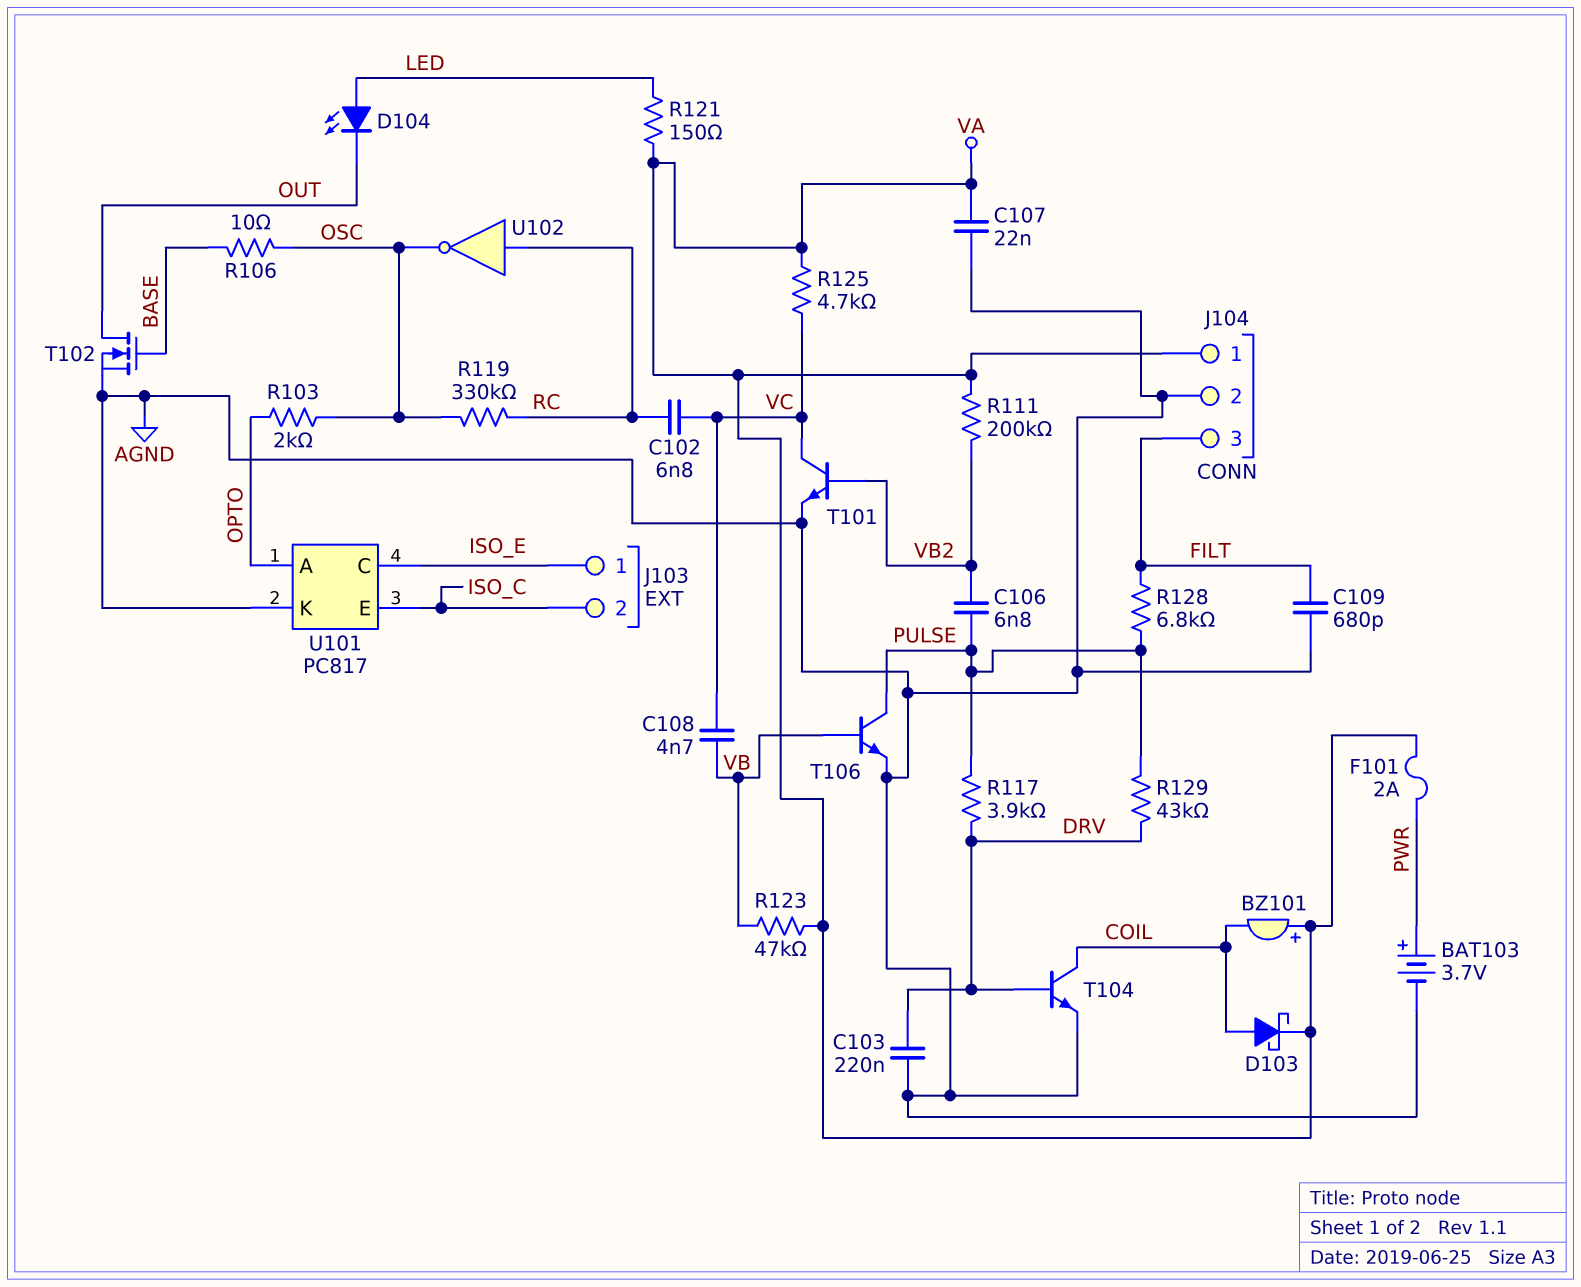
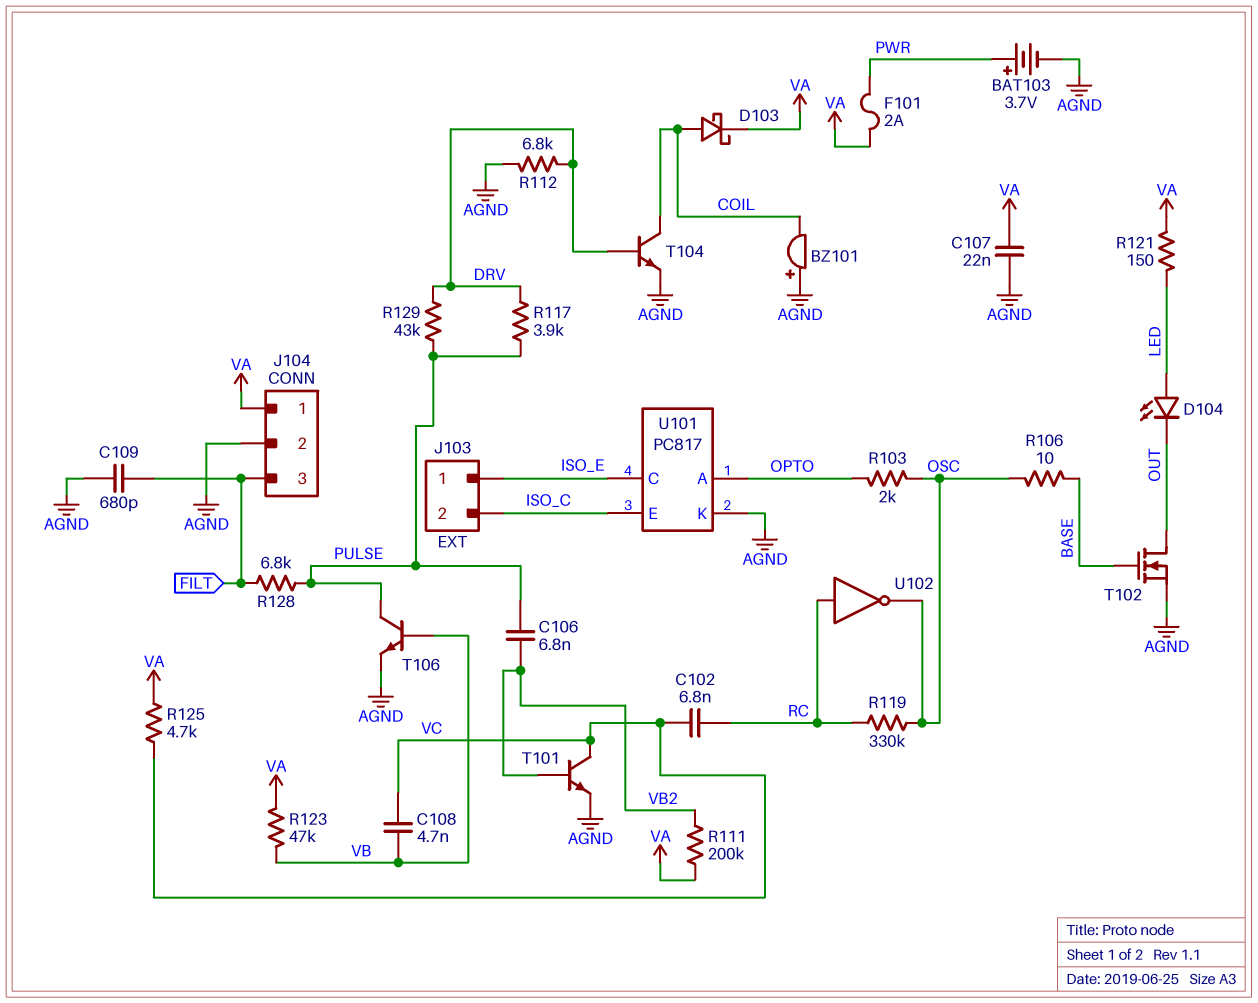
BZ101: buzzer (plus VA, minus COIL) -> buzzer (plus AGND, minus COIL)
C103: 220nF (AGND, DRV) -> none
R112: none -> 6.8k (AGND, DRV)

